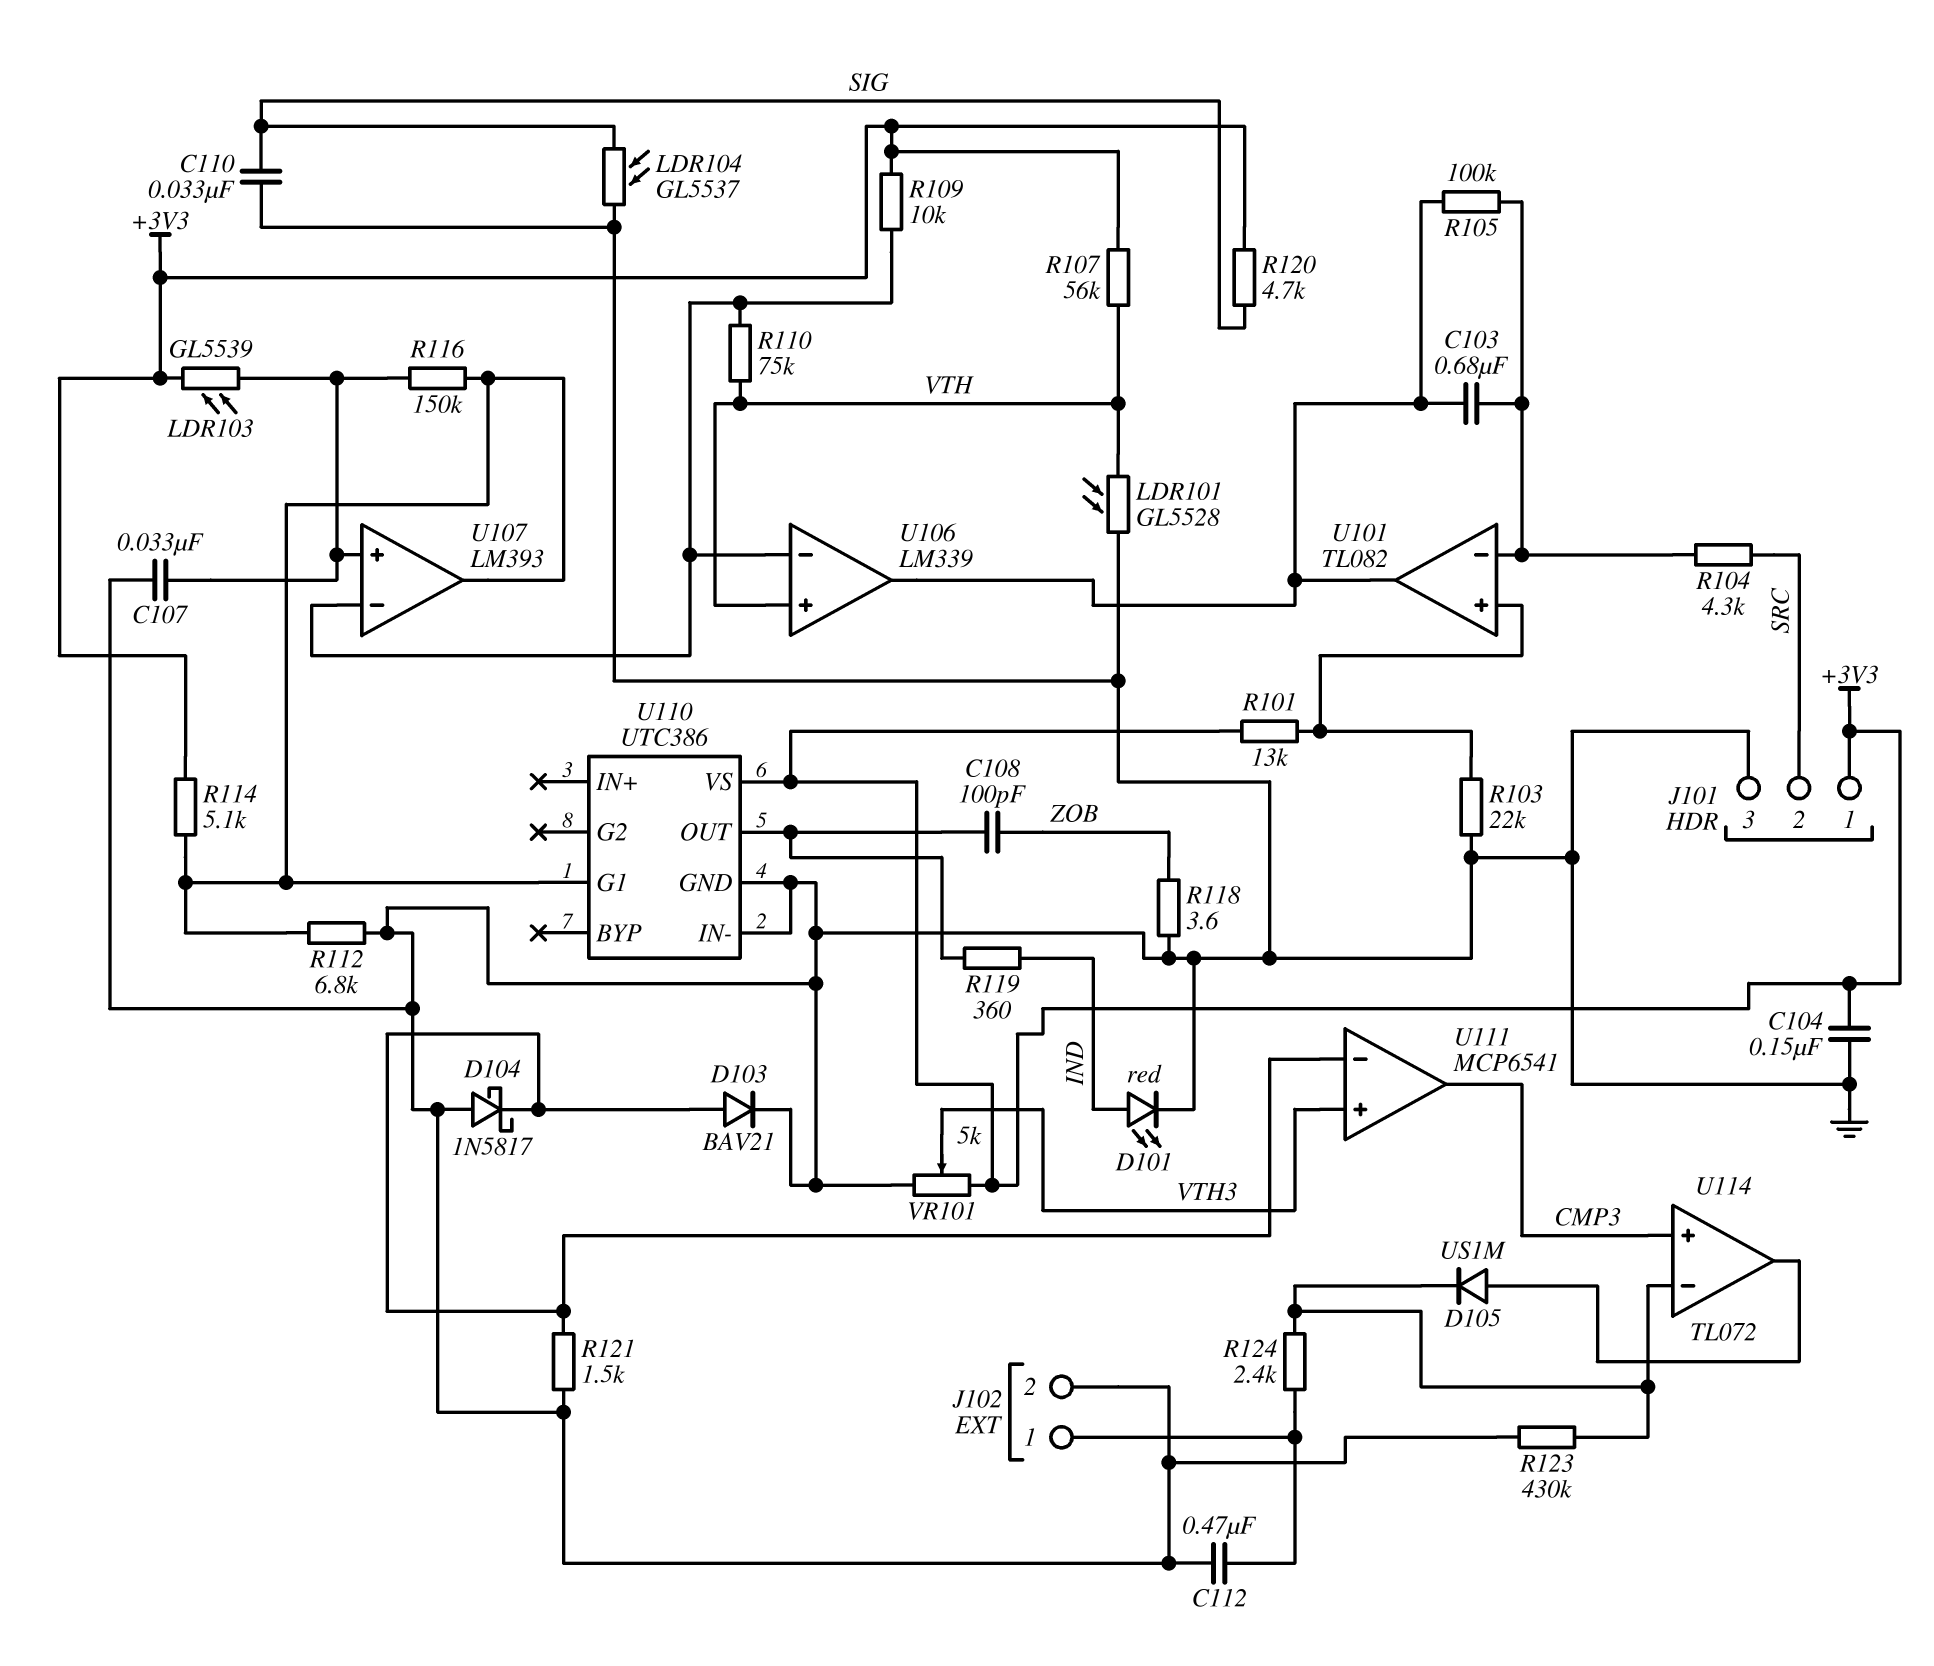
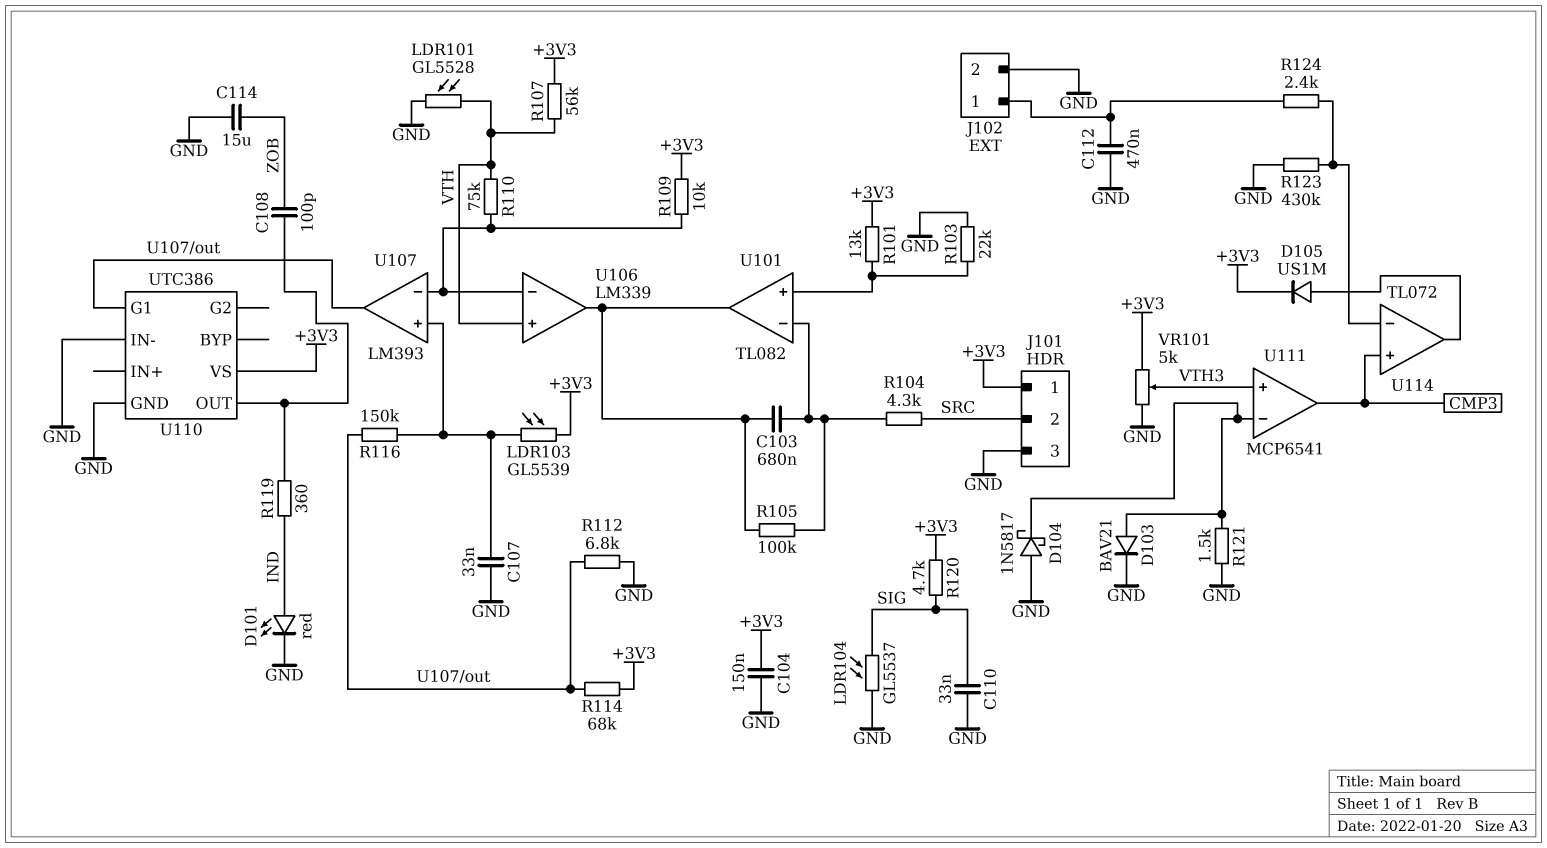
C114: none -> 15uF (GND, ZOB)
D105: diode US1M (A U114/out, K U114/in-) -> diode US1M (A U114/out, K +3V3)
R114: 5.1k (+3V3, U107/out) -> 68k (+3V3, U107/out)
R118: 3.6 (GND, ZOB) -> none

